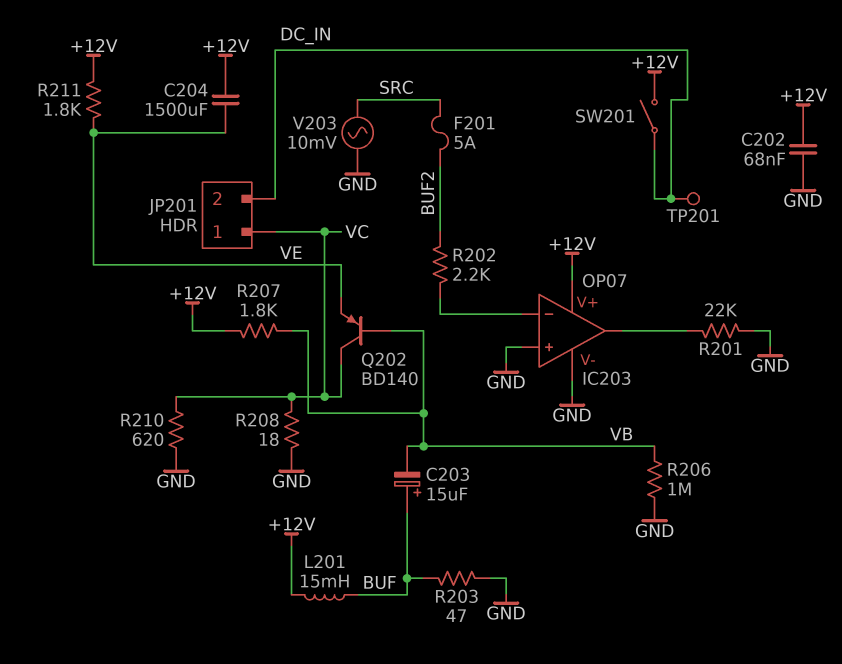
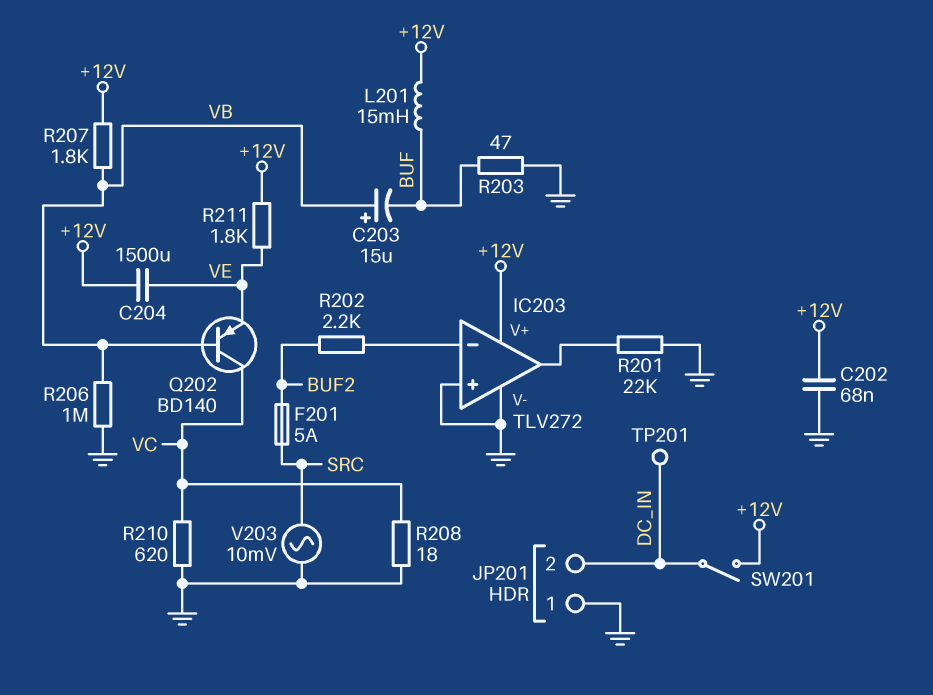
C203: 15uF (plus BUF, minus VB) -> 15uF (plus VB, minus BUF)
IC203: OP07 -> TLV272
JP201 pin 1: VC -> GND

